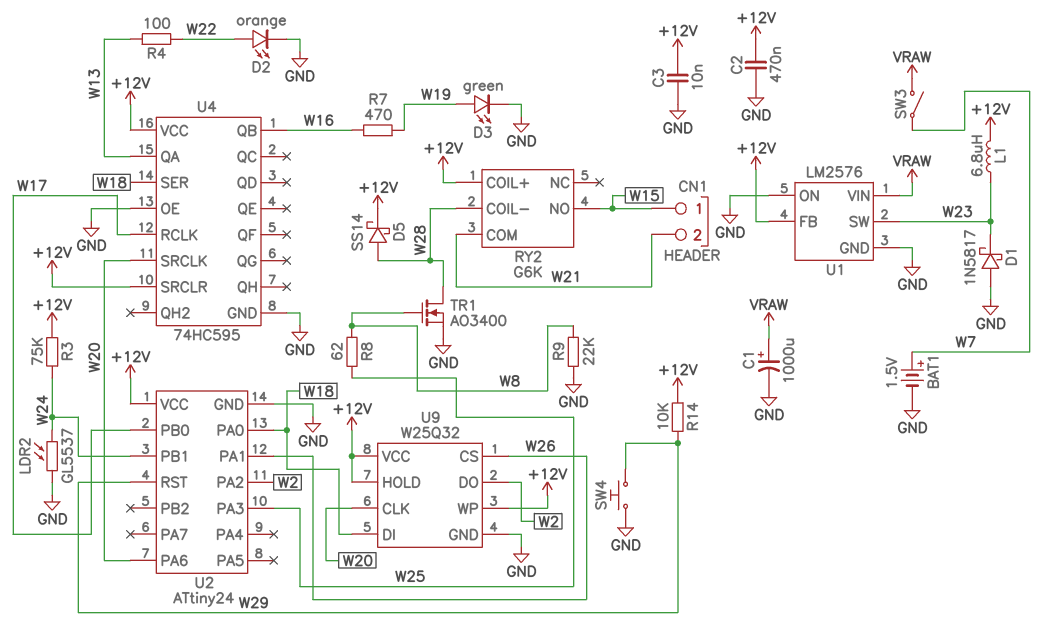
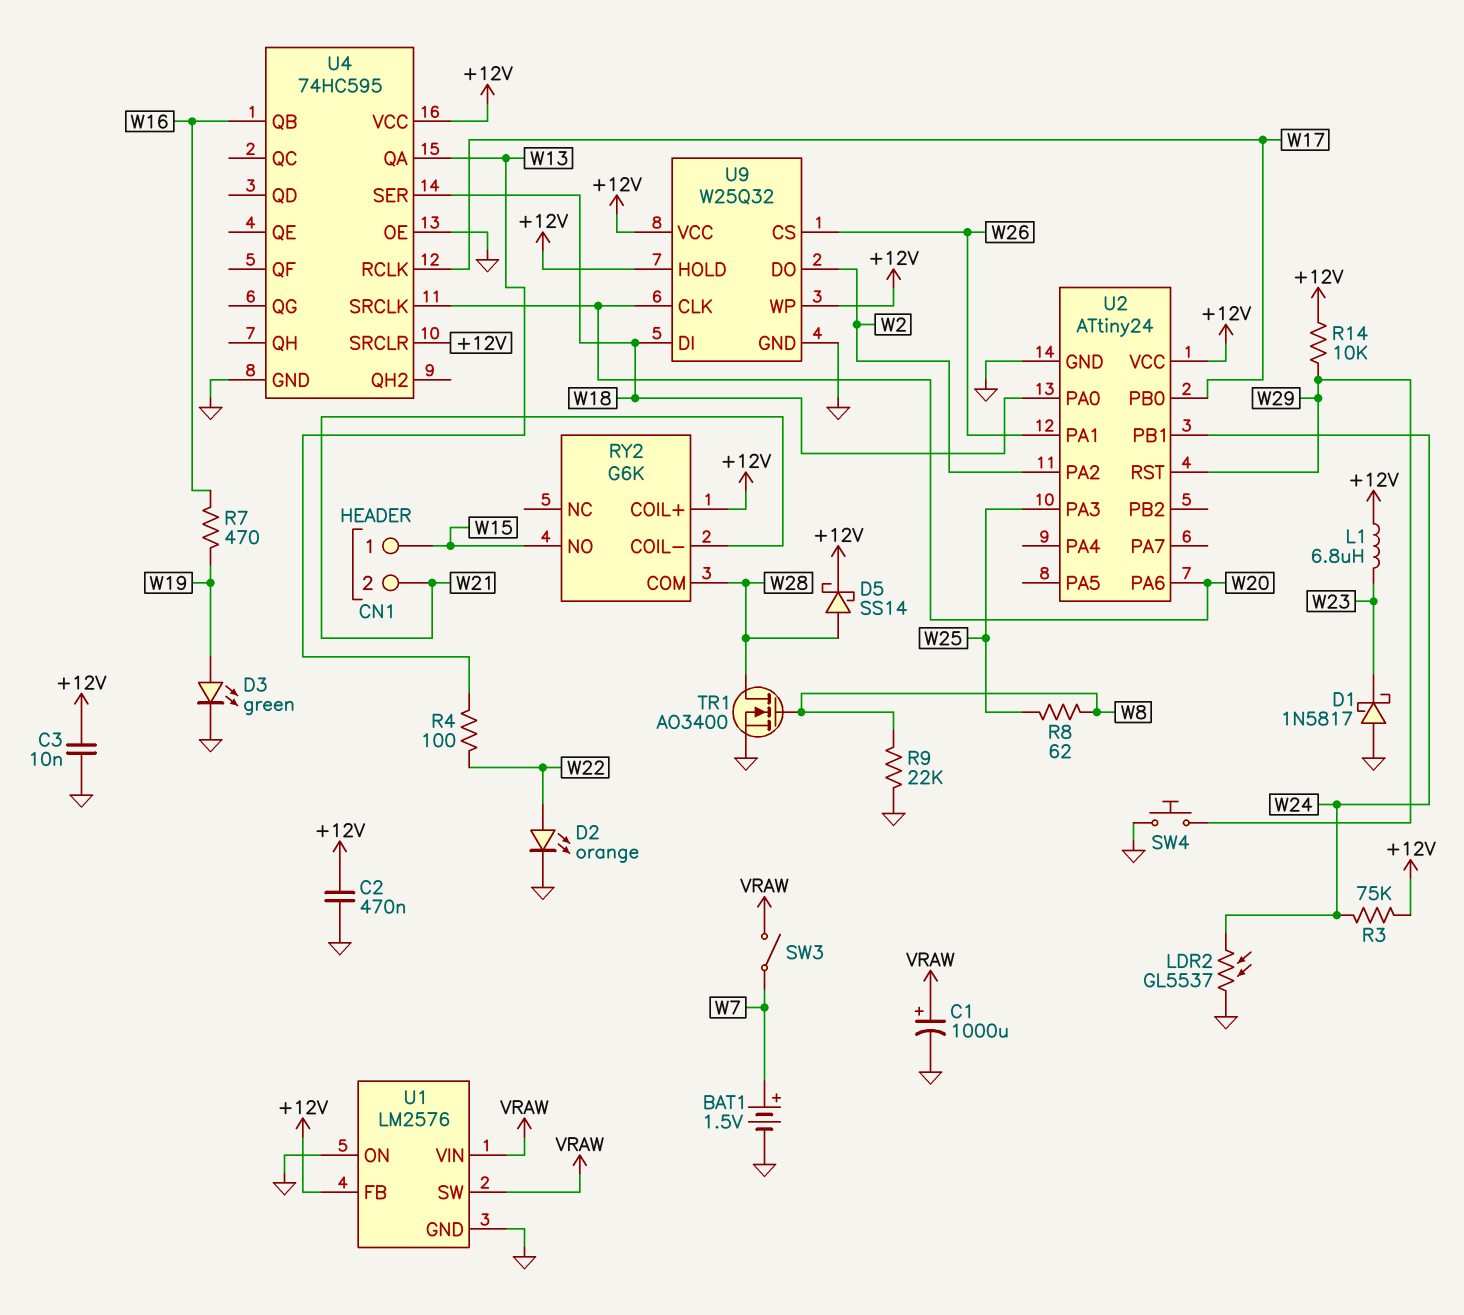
RY2 pin COIL-: W28 -> W21
RY2 pin COM: W21 -> W28
U1 pin SW: W23 -> VRAW

